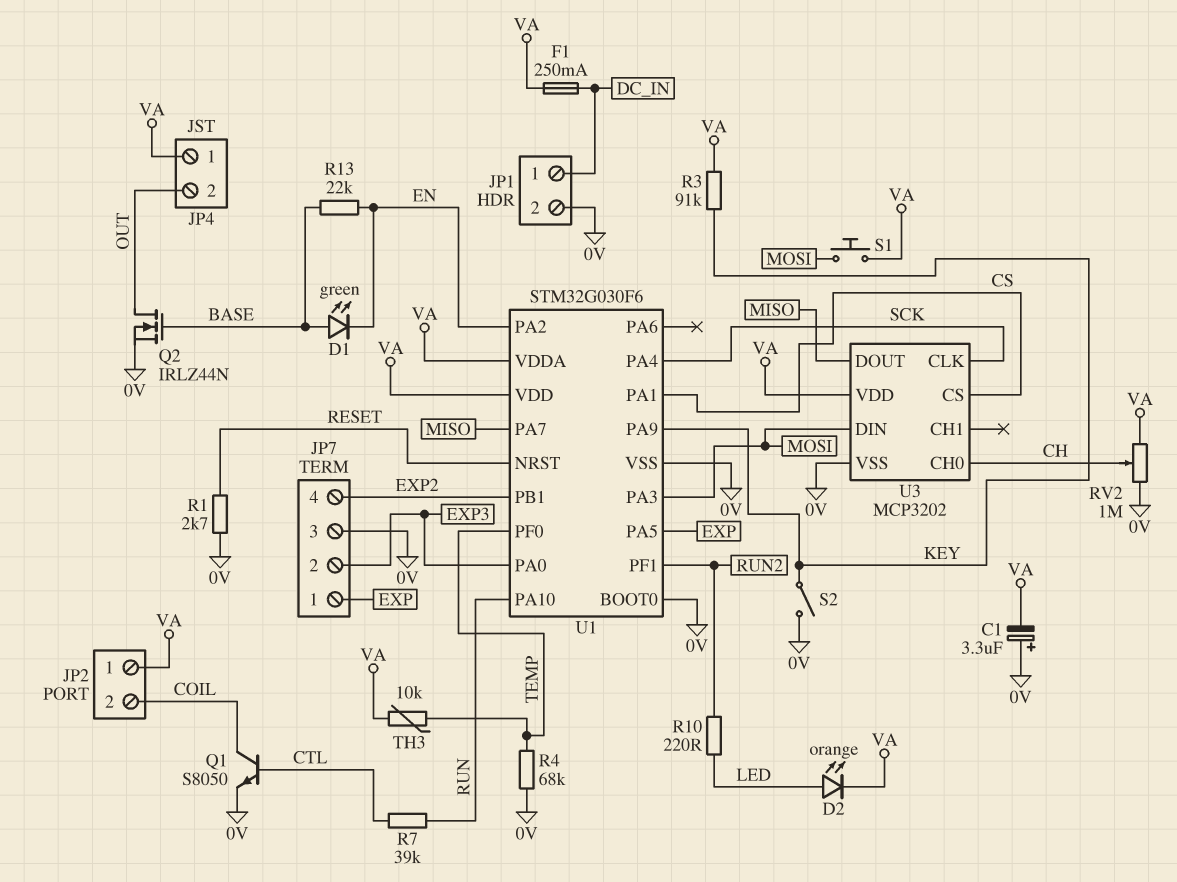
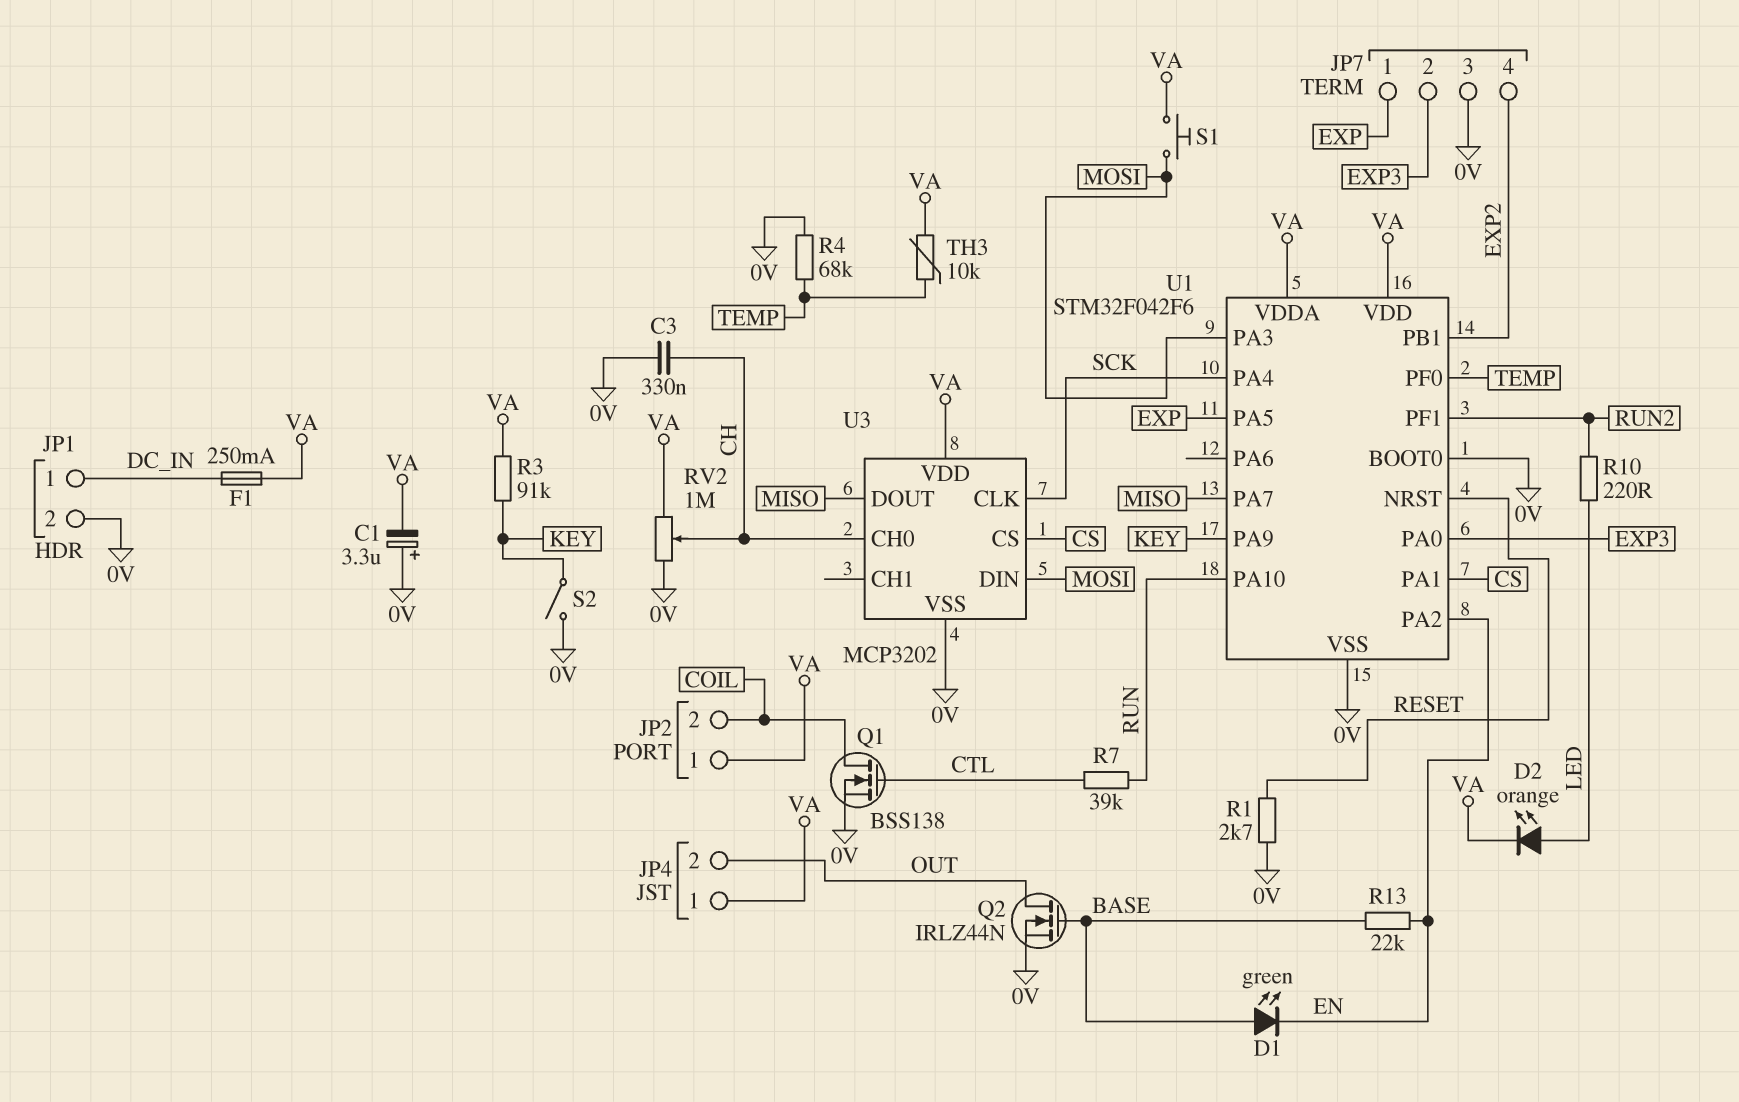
C3: none -> 330nF (0V, CH)
Q1: NPN S8050 (B CTL, C COIL, E 0V) -> NMOS BSS138 (G CTL, D COIL, S 0V)
U1: STM32G030F6 -> STM32F042F6

